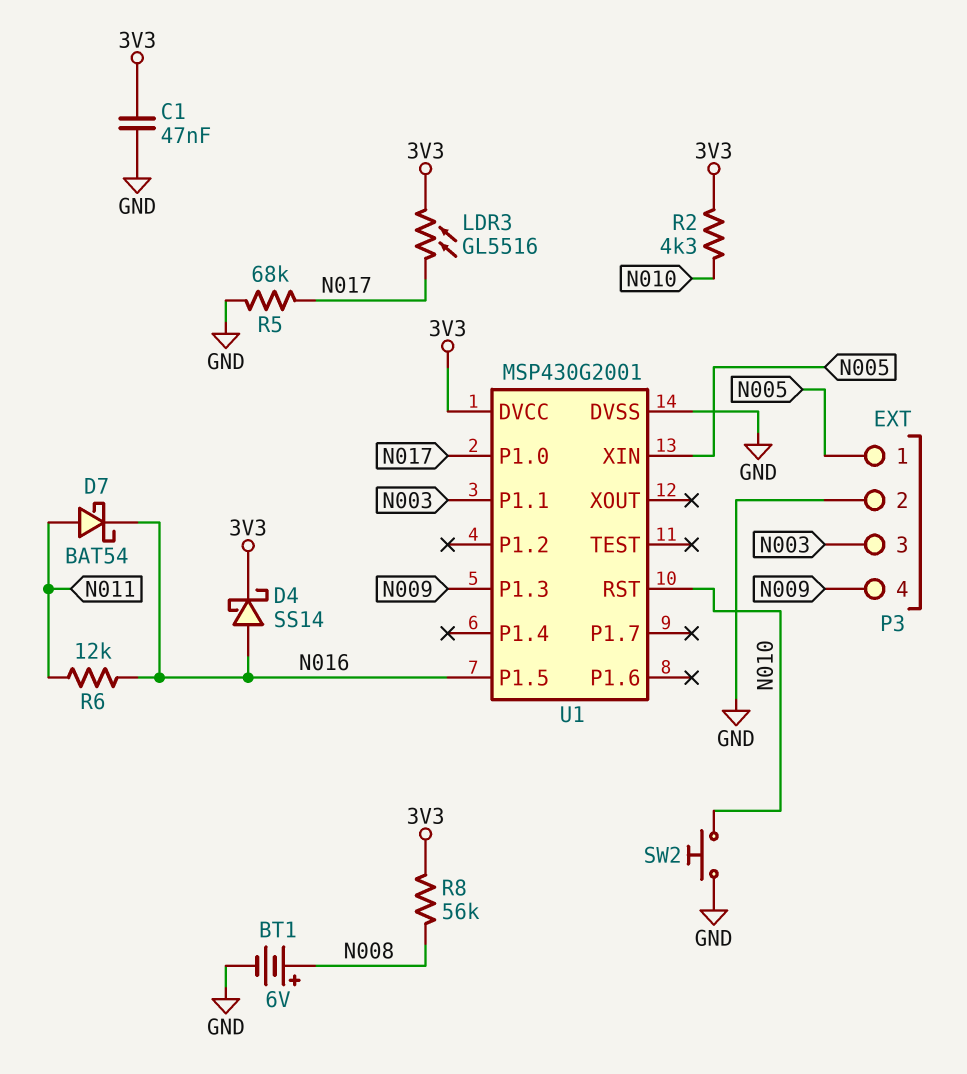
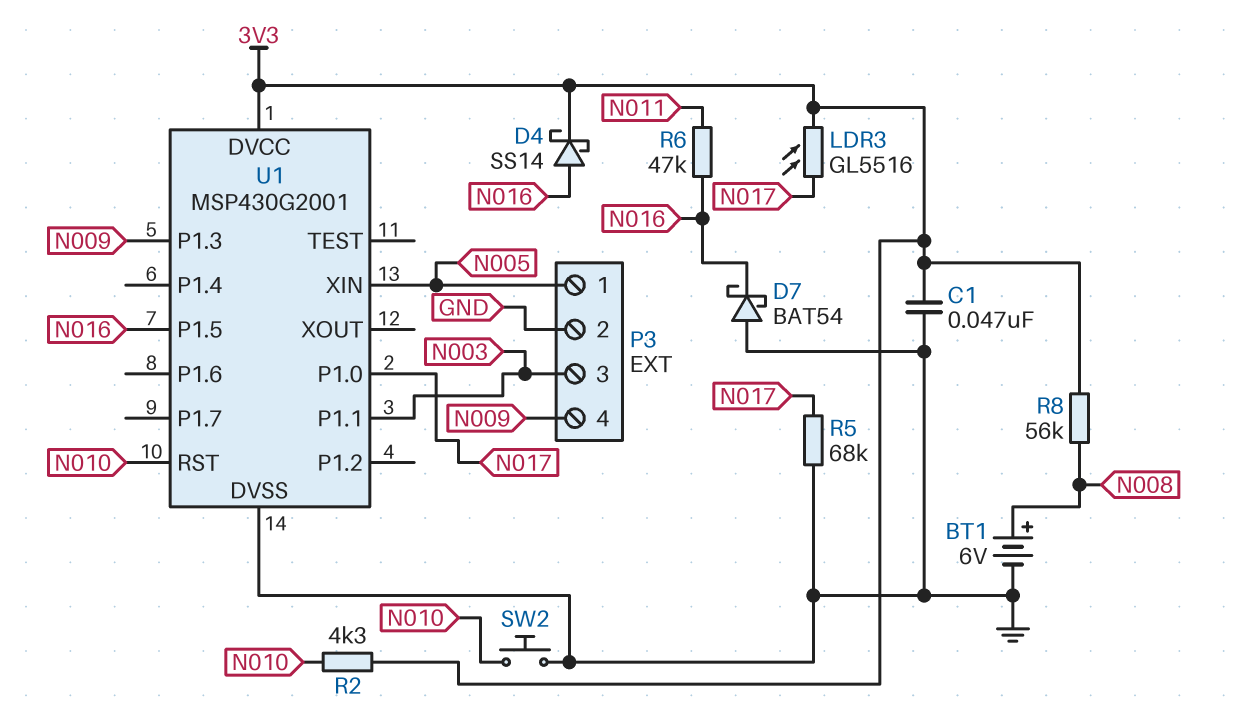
D7: schottky BAT54 (A N011, K N016) -> schottky BAT54 (A GND, K N016)
R6: 12k (N011, N016) -> 47k (N011, N016)

